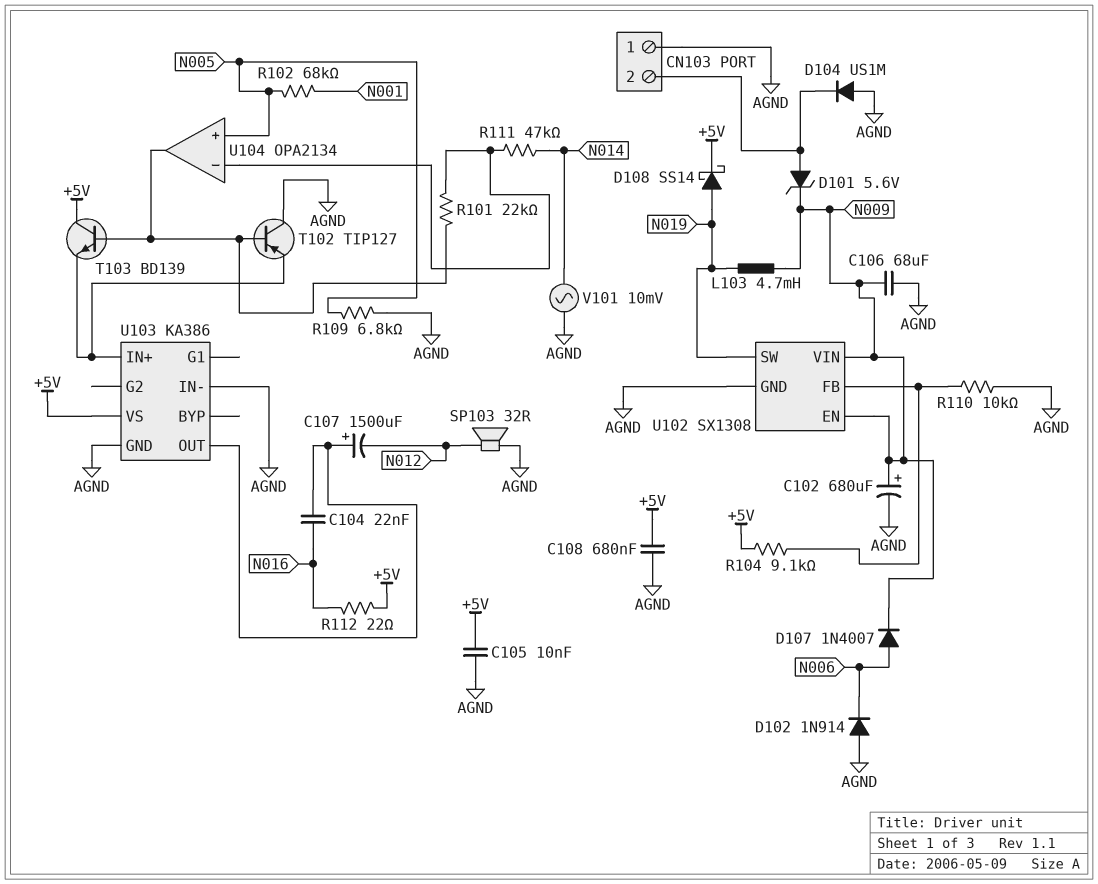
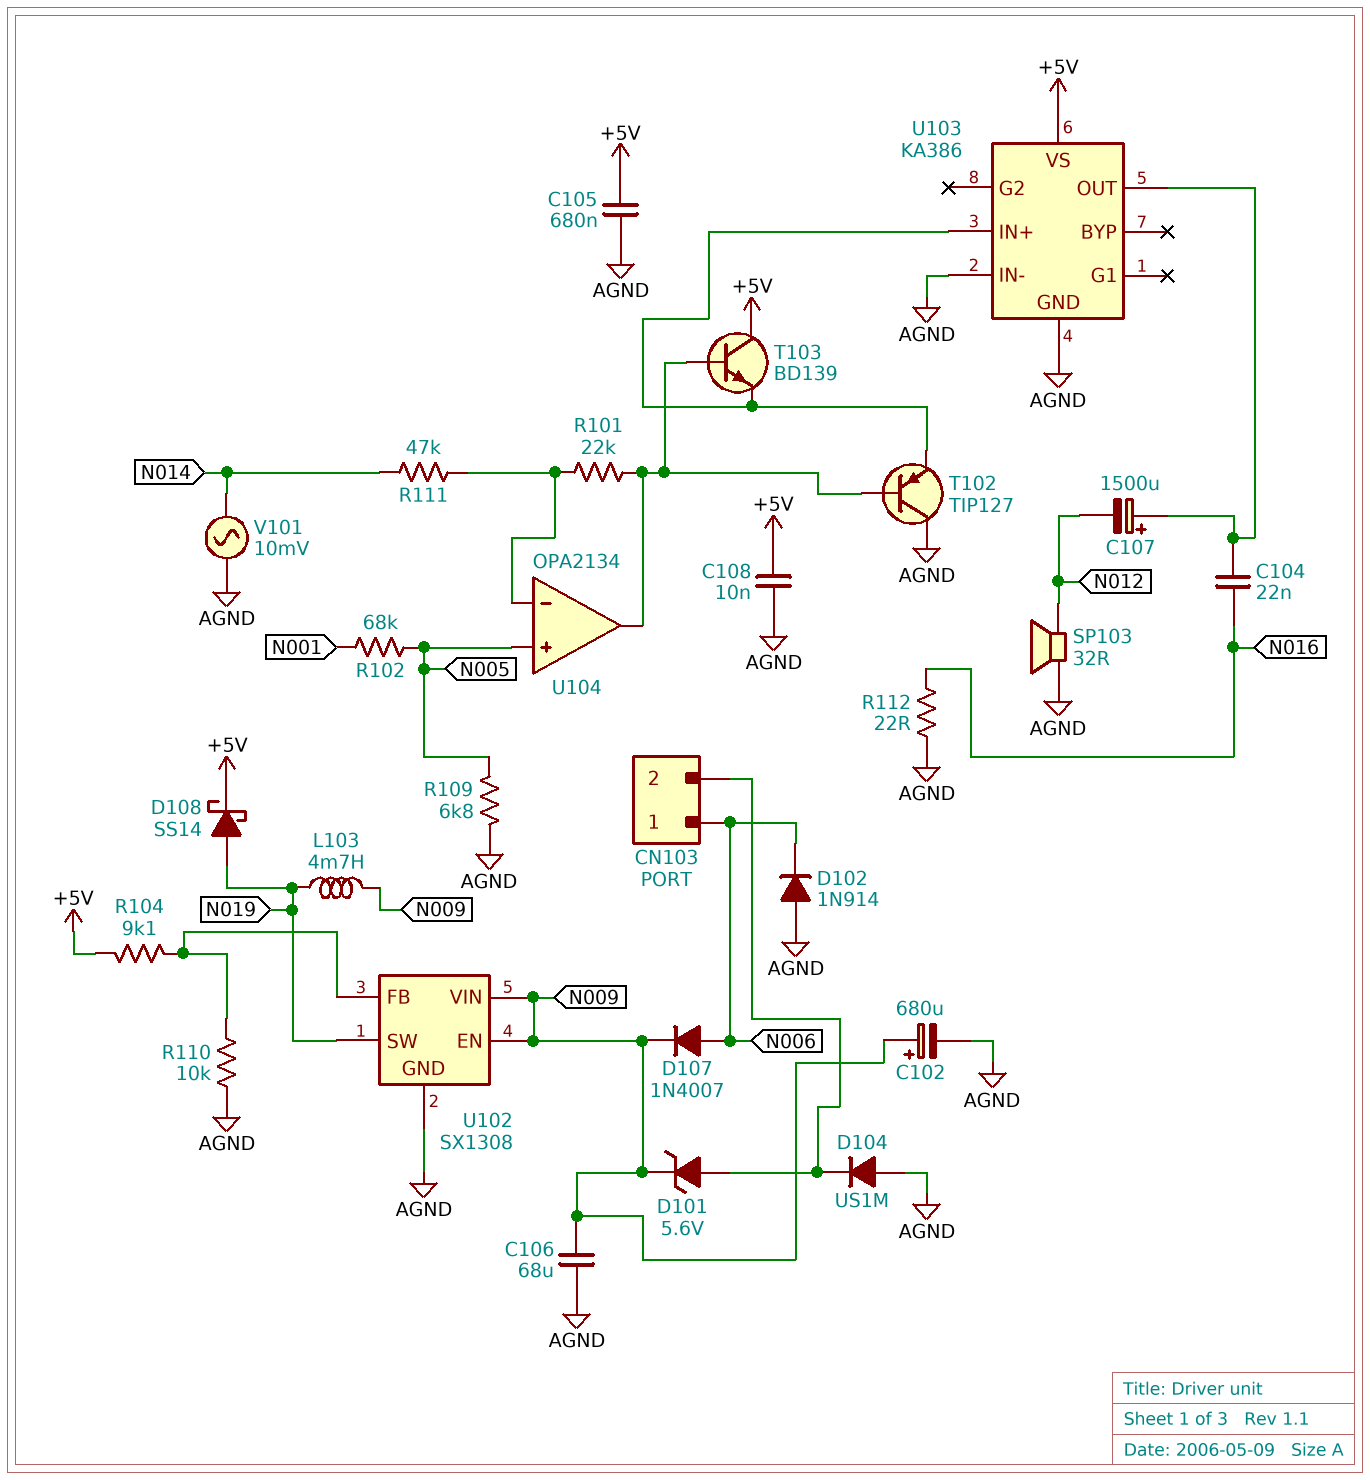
C105: 10nF (+5V, AGND) -> 680nF (+5V, AGND)
C108: 680nF (+5V, AGND) -> 10nF (+5V, AGND)
CN103 pin 1: AGND -> N006
R112: 22 (+5V, N016) -> 22 (AGND, N016)

